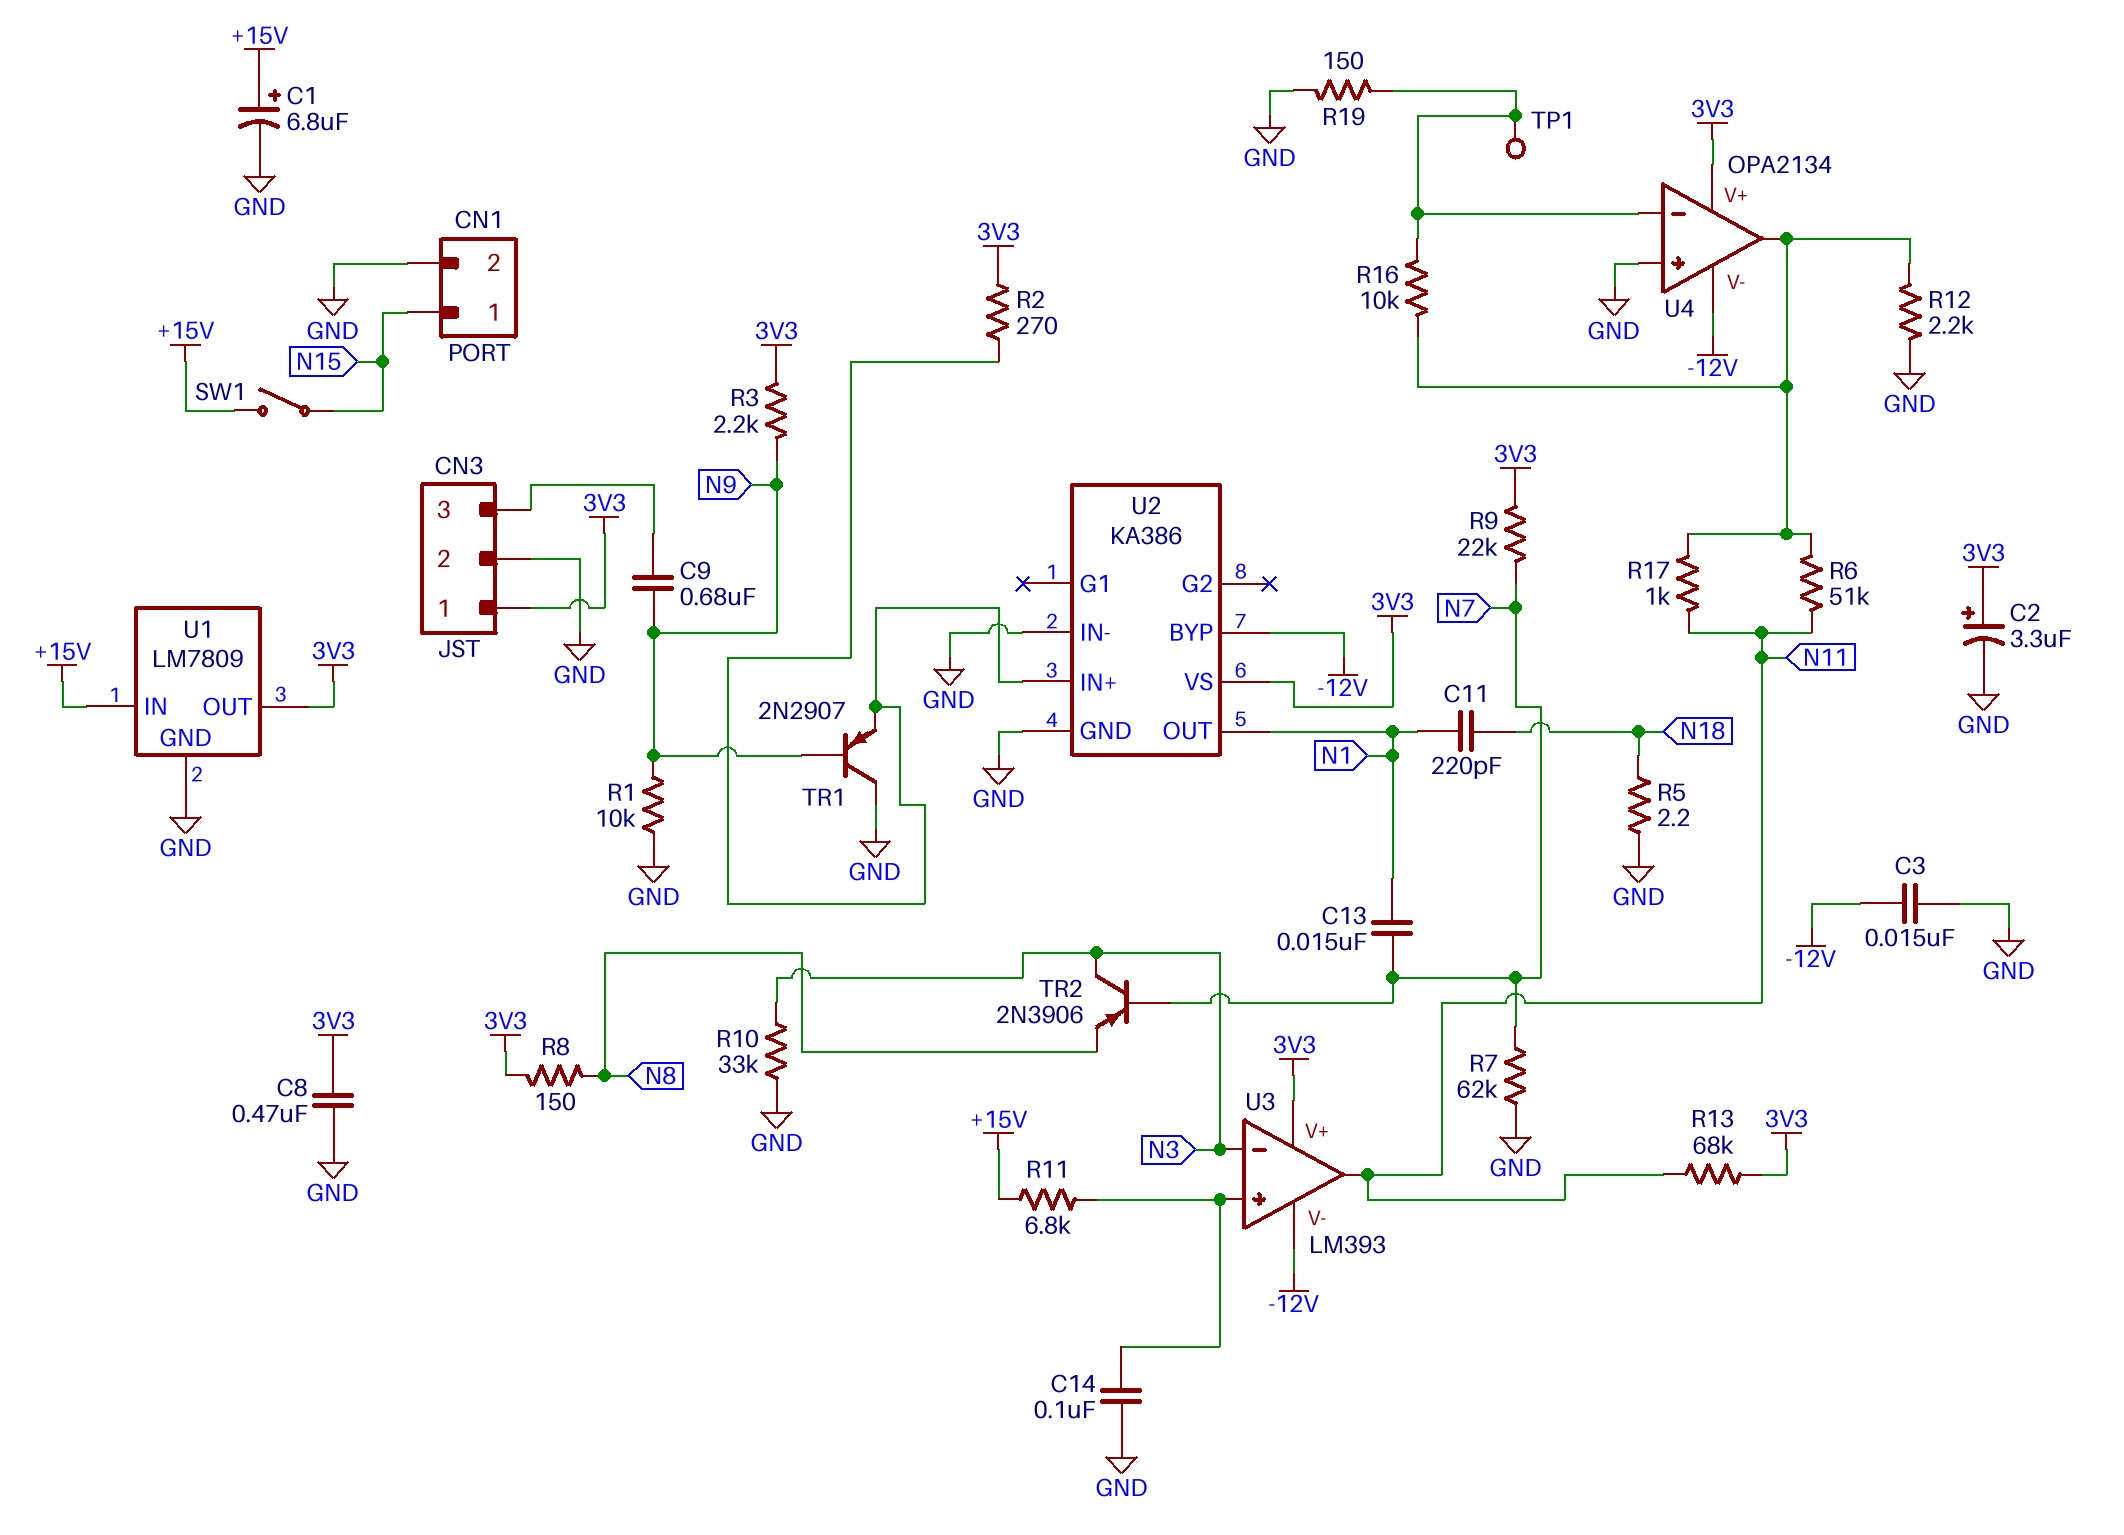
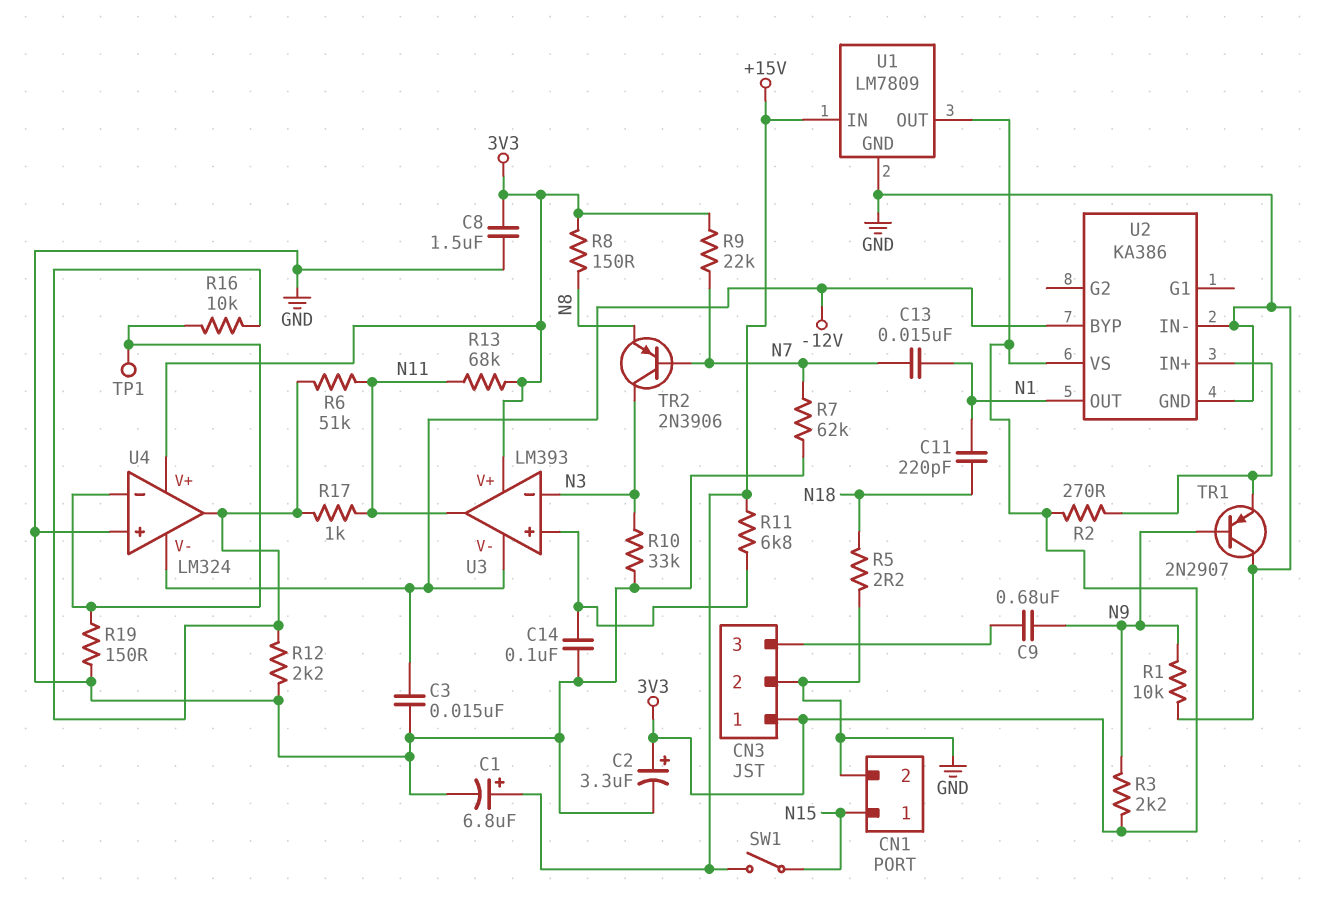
C8: 470nF (3V3, GND) -> 1.5uF (3V3, GND)
U4: OPA2134 -> LM324

